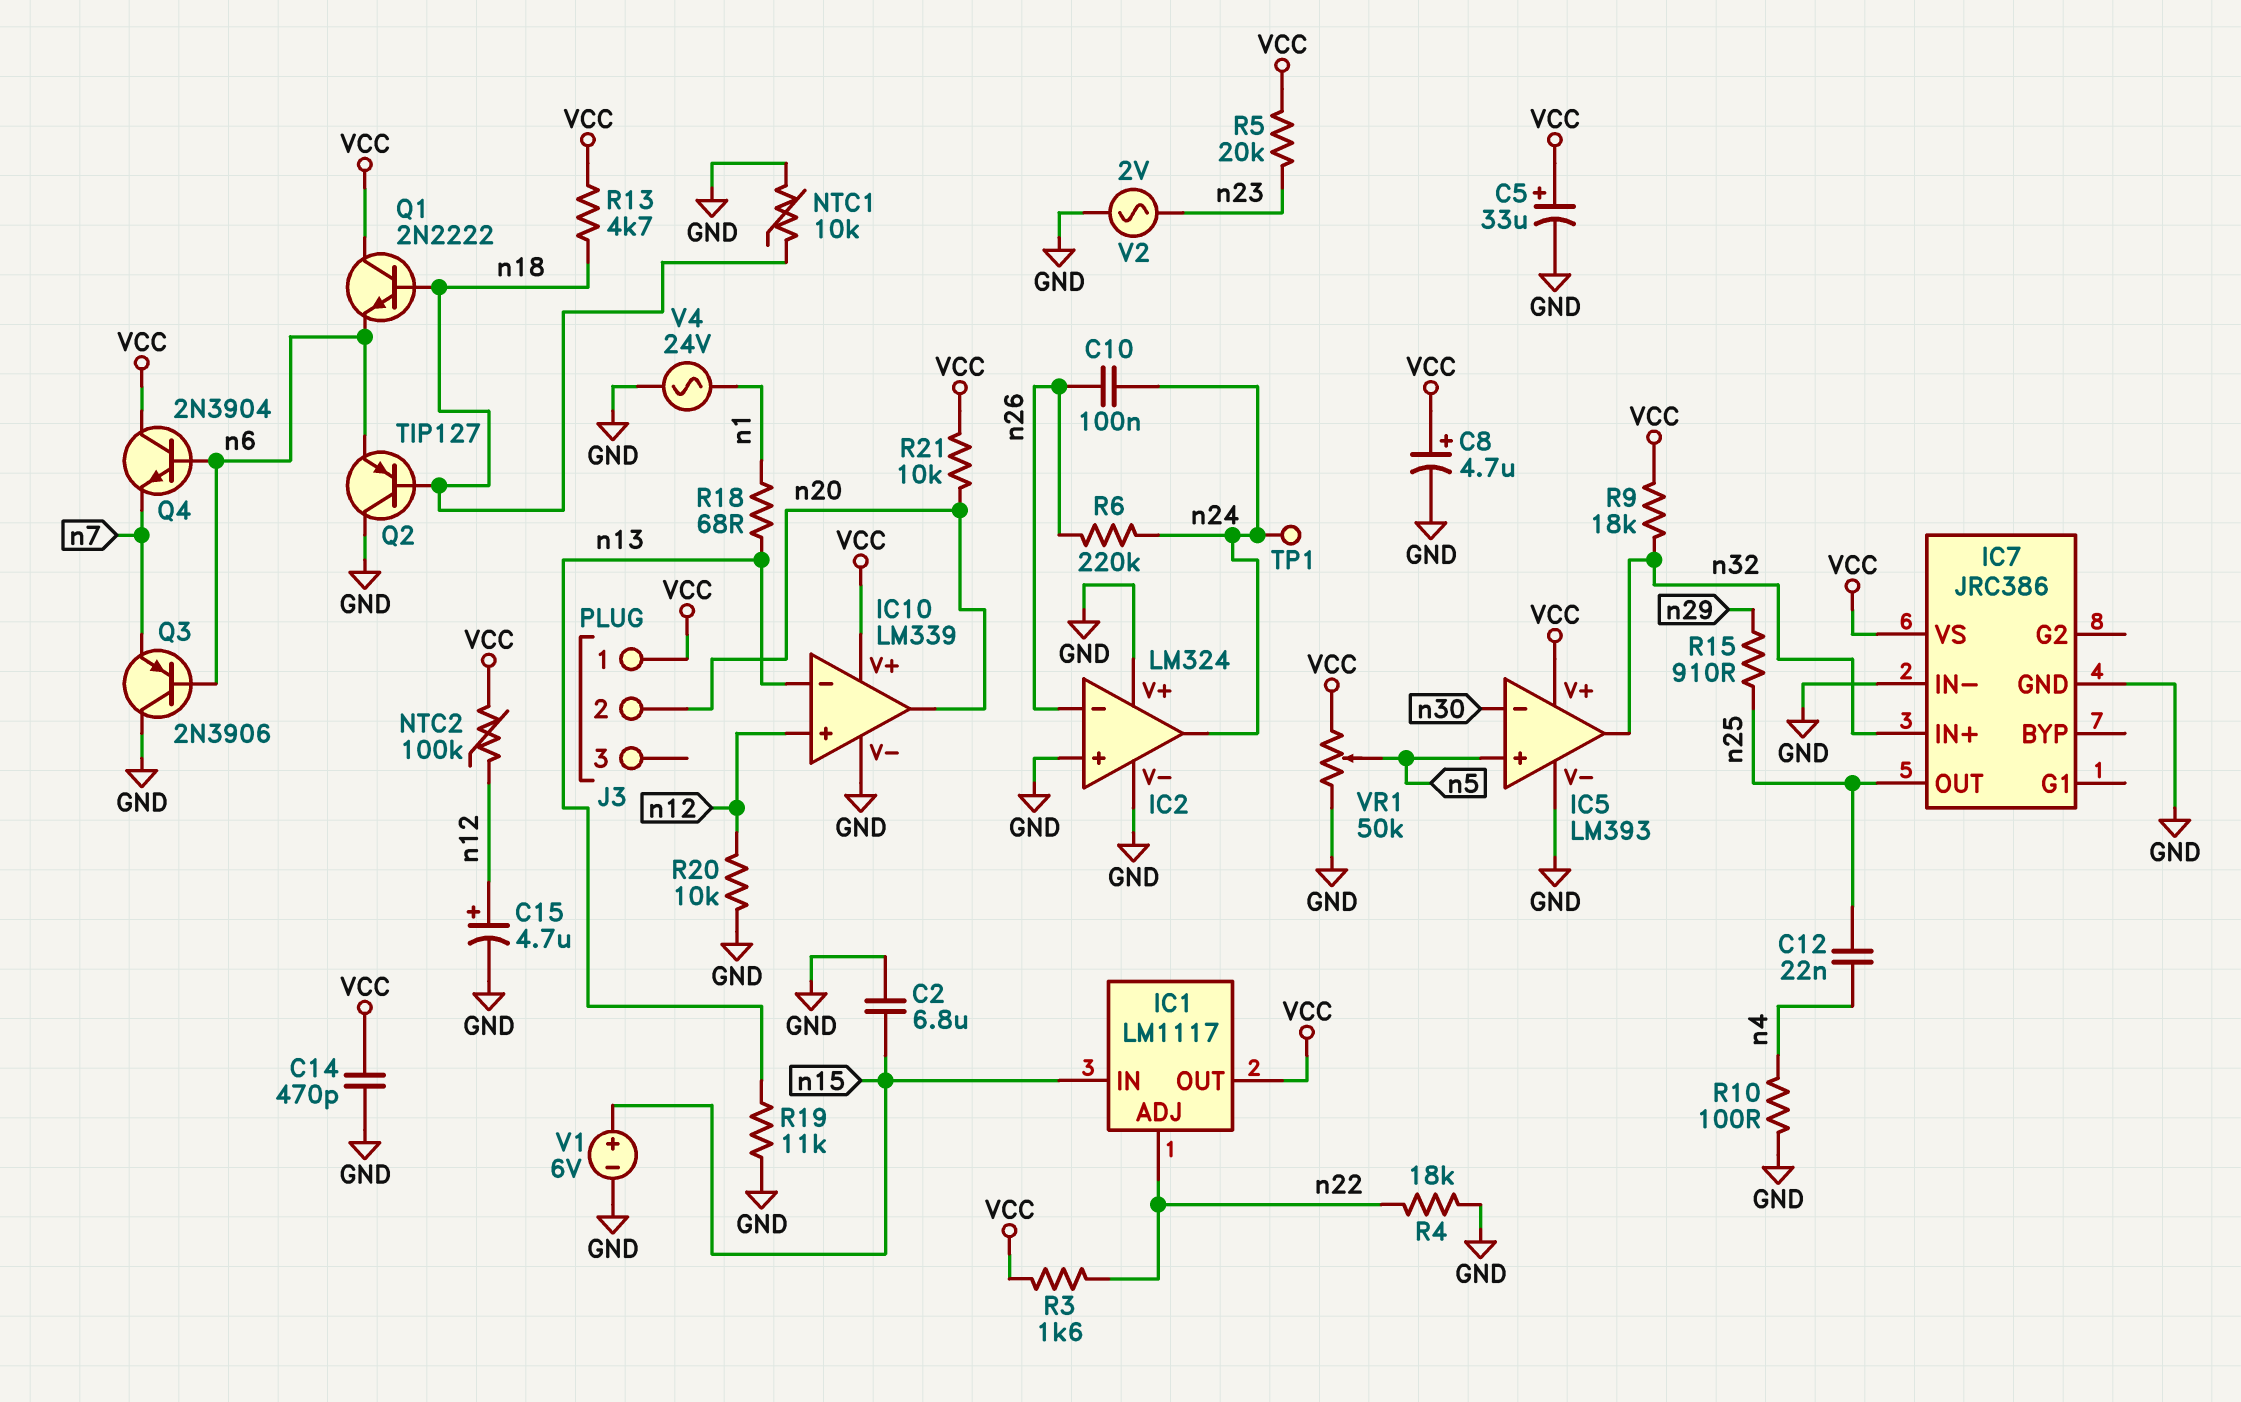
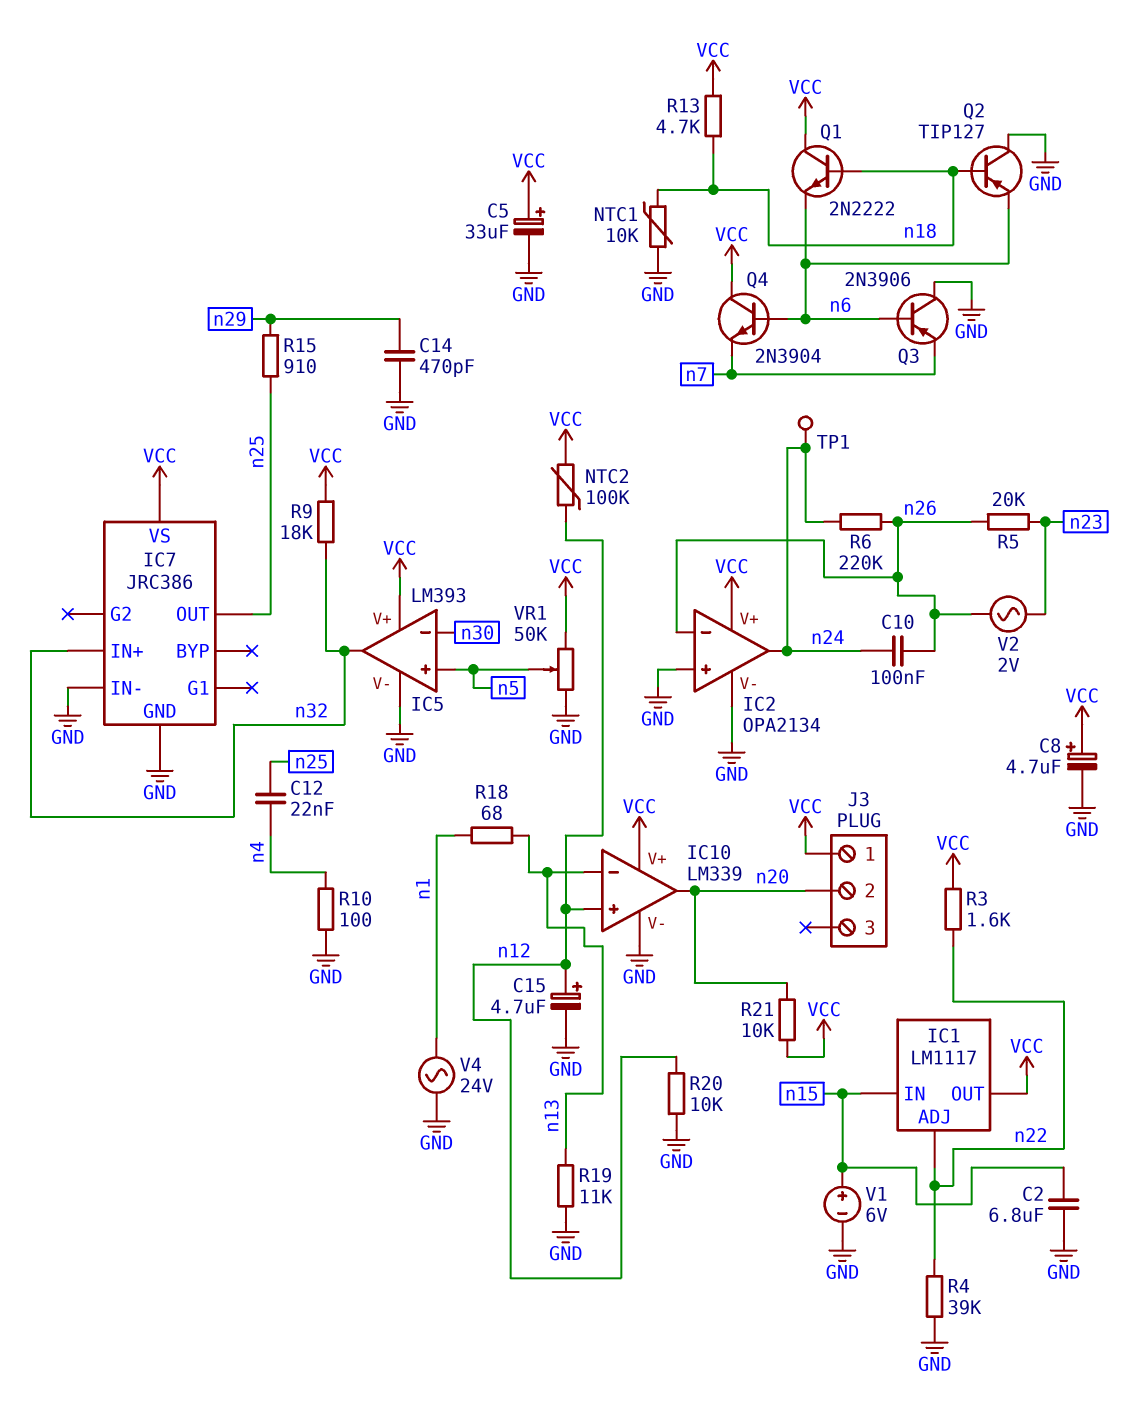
C14: 470pF (GND, VCC) -> 470pF (GND, n29)
IC2: LM324 -> OPA2134
IC2 pin V+: GND -> VCC
R4: 18k (GND, n22) -> 39k (GND, n22)
R5: 20k (VCC, n23) -> 20k (n23, n26)
V2: AC 2V (GND, n23) -> AC 2V (n23, n26)

